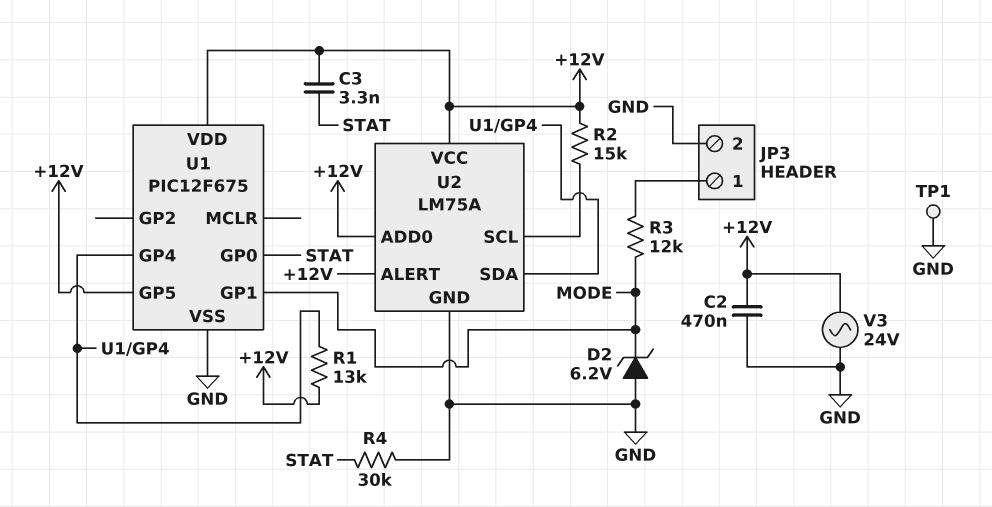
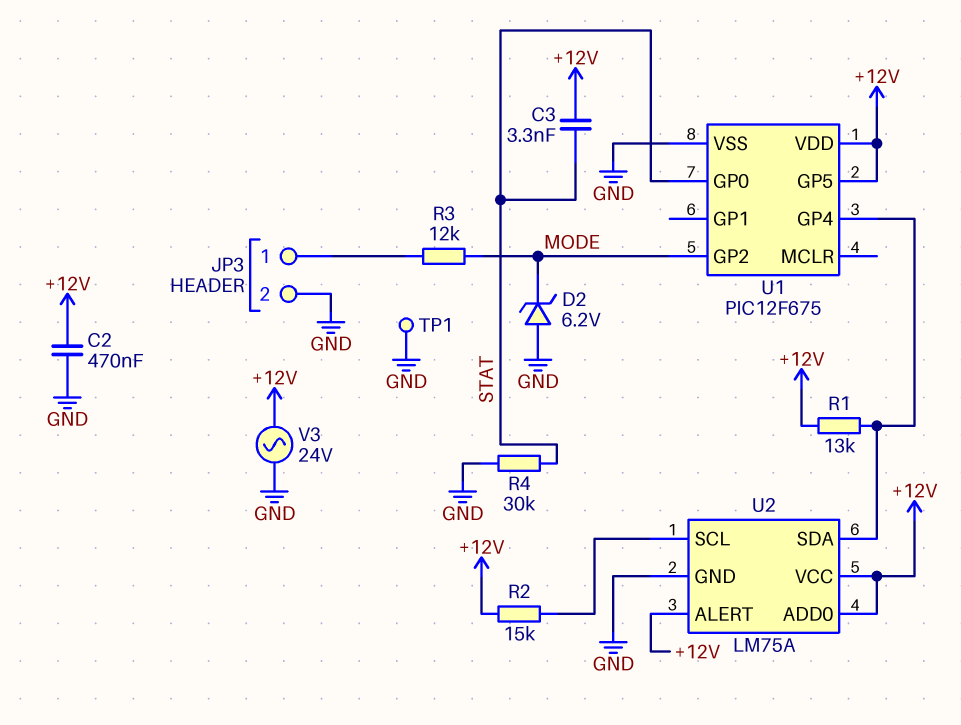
U1 pin GP1: MODE -> none
U1 pin GP2: none -> MODE

